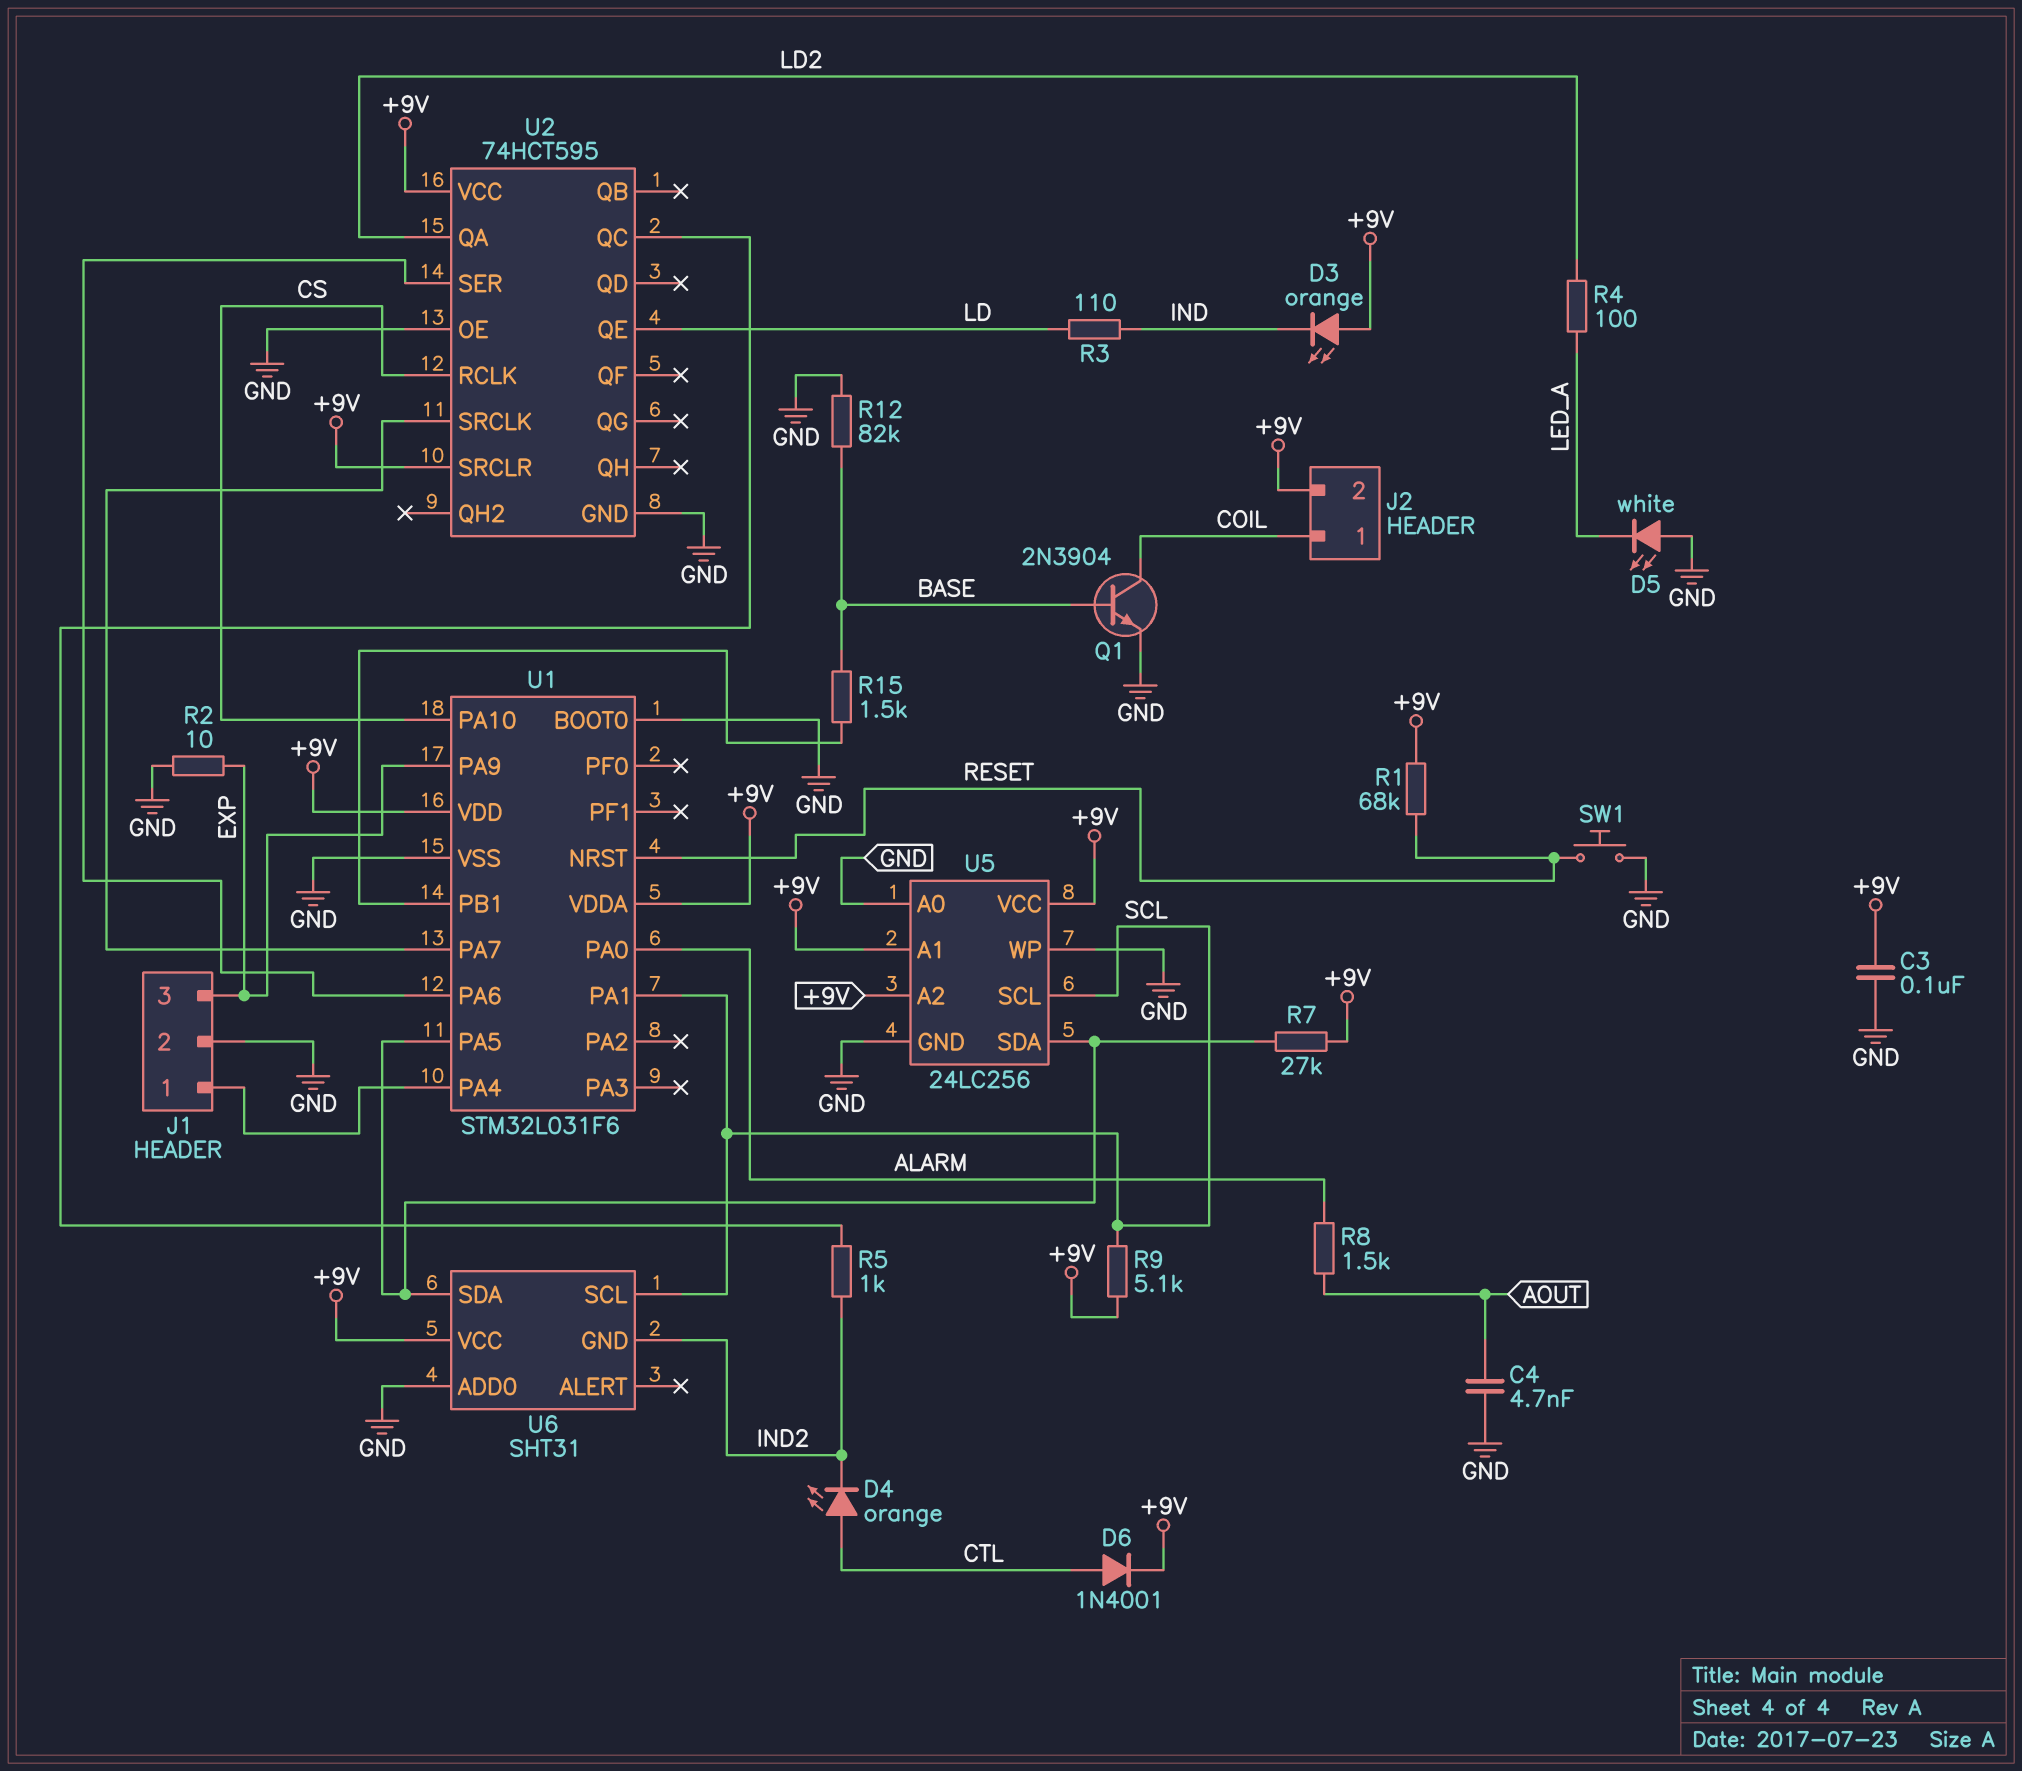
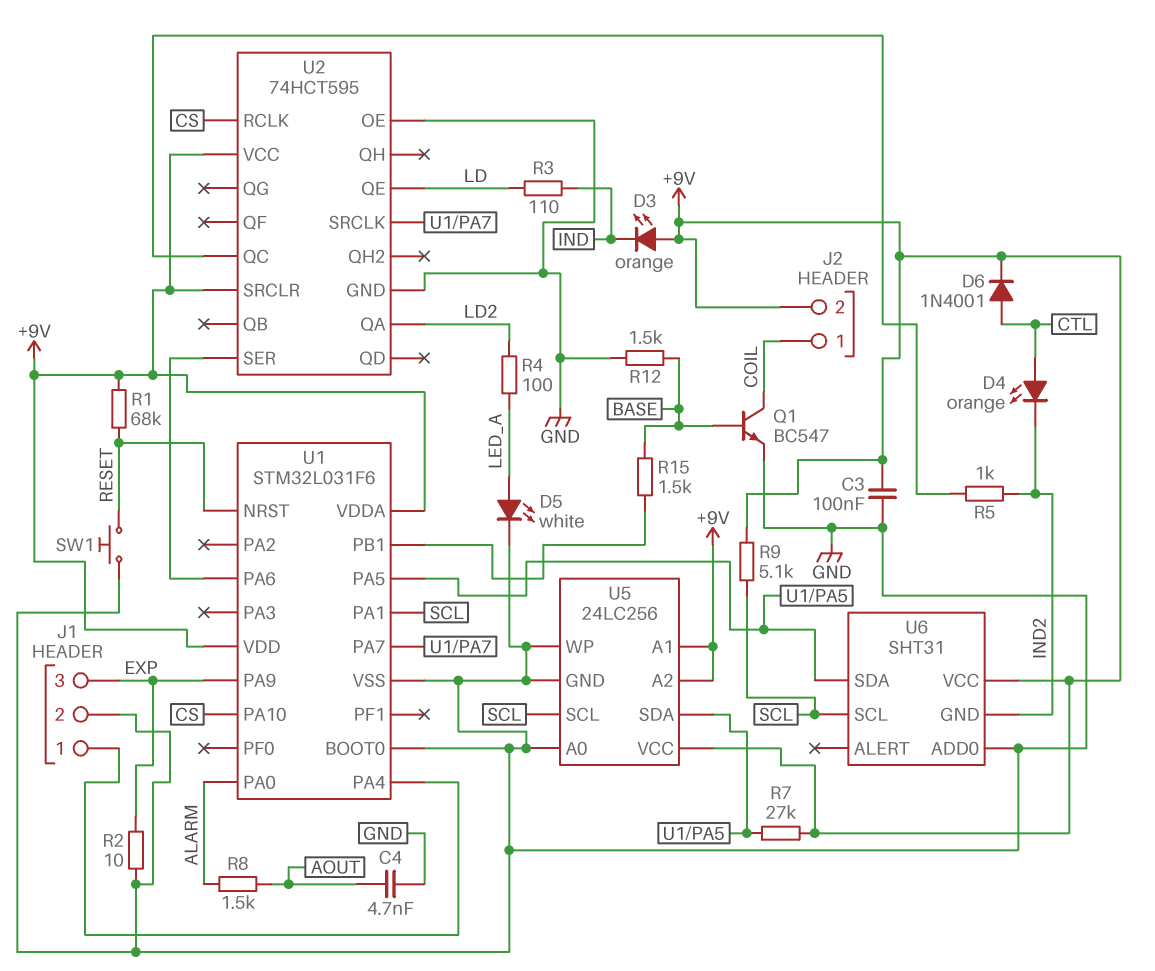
D5: LED white (A GND, K LED_A) -> LED white (A LED_A, K GND)
Q1: NPN 2N3904 (B BASE, C COIL, E GND) -> NPN BC547 (B BASE, C COIL, E GND)
R12: 82k (BASE, GND) -> 1.5k (BASE, GND)

